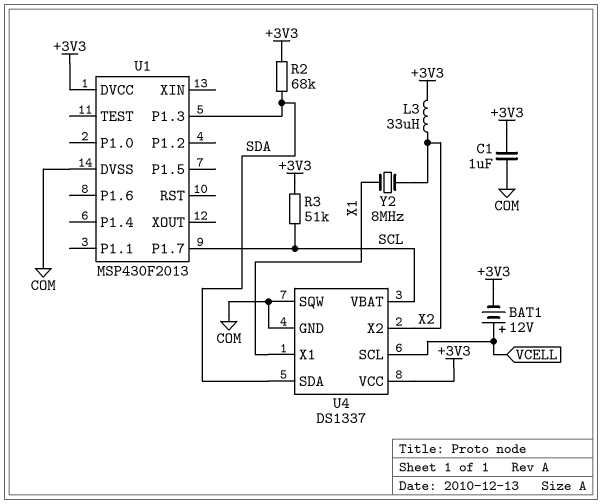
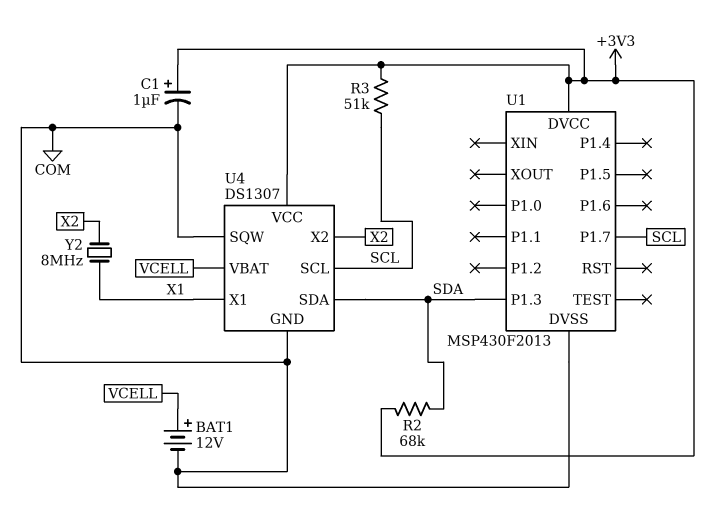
BAT1: 12V (plus VCELL, minus +3V3) -> 12V (plus VCELL, minus COM)
C1: 1uF (+3V3, COM) -> 1uF (plus +3V3, minus COM)
L3: 33uH (+3V3, X2) -> none
U4: DS1337 -> DS1307
U4 pin SCL: VCELL -> SCL
U4 pin VBAT: SCL -> VCELL

